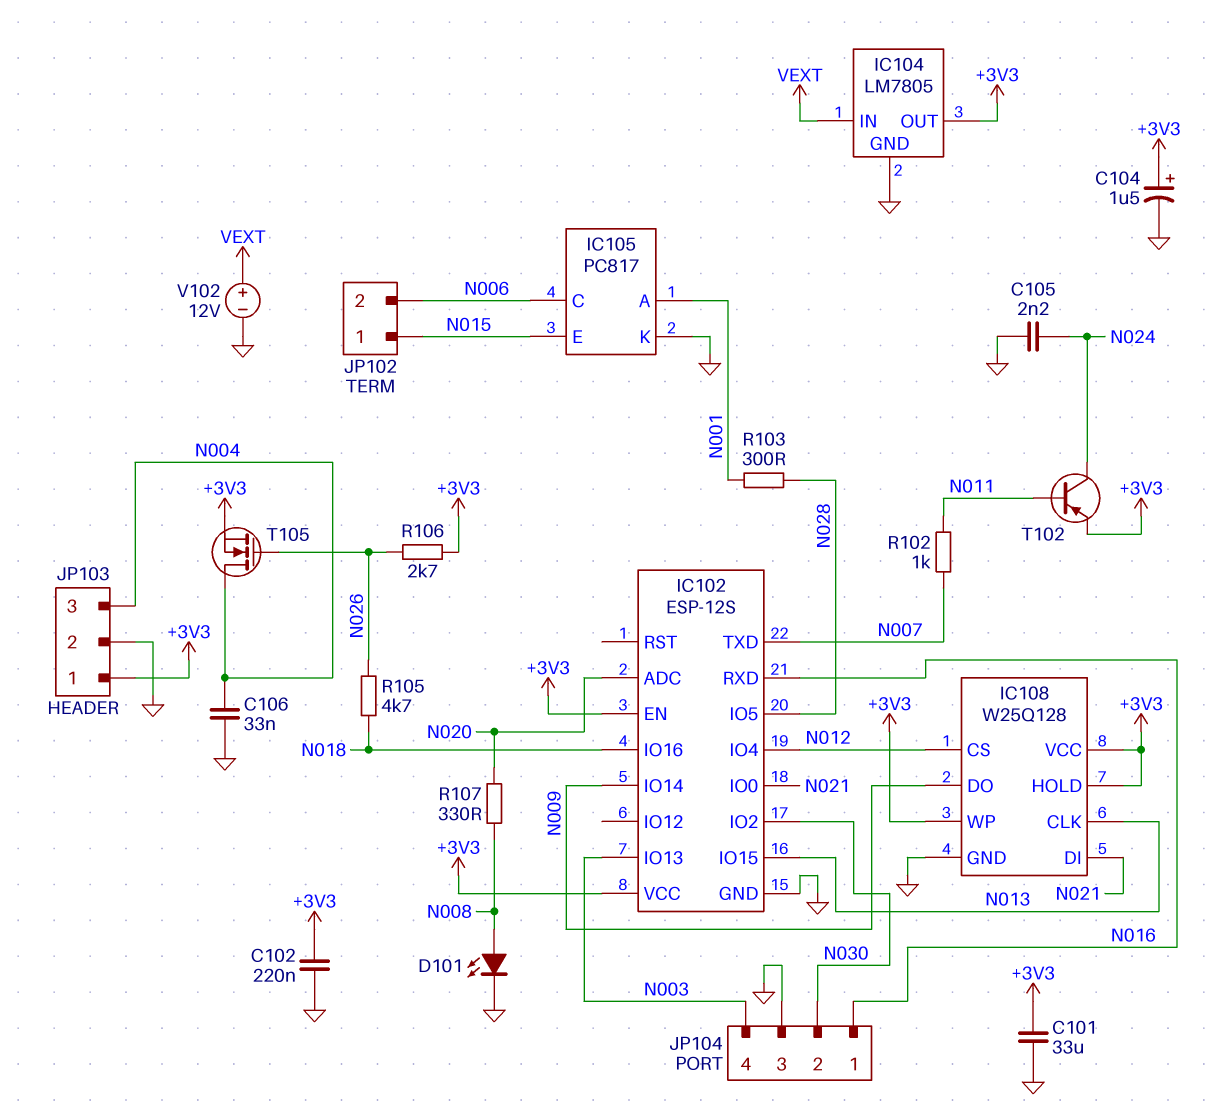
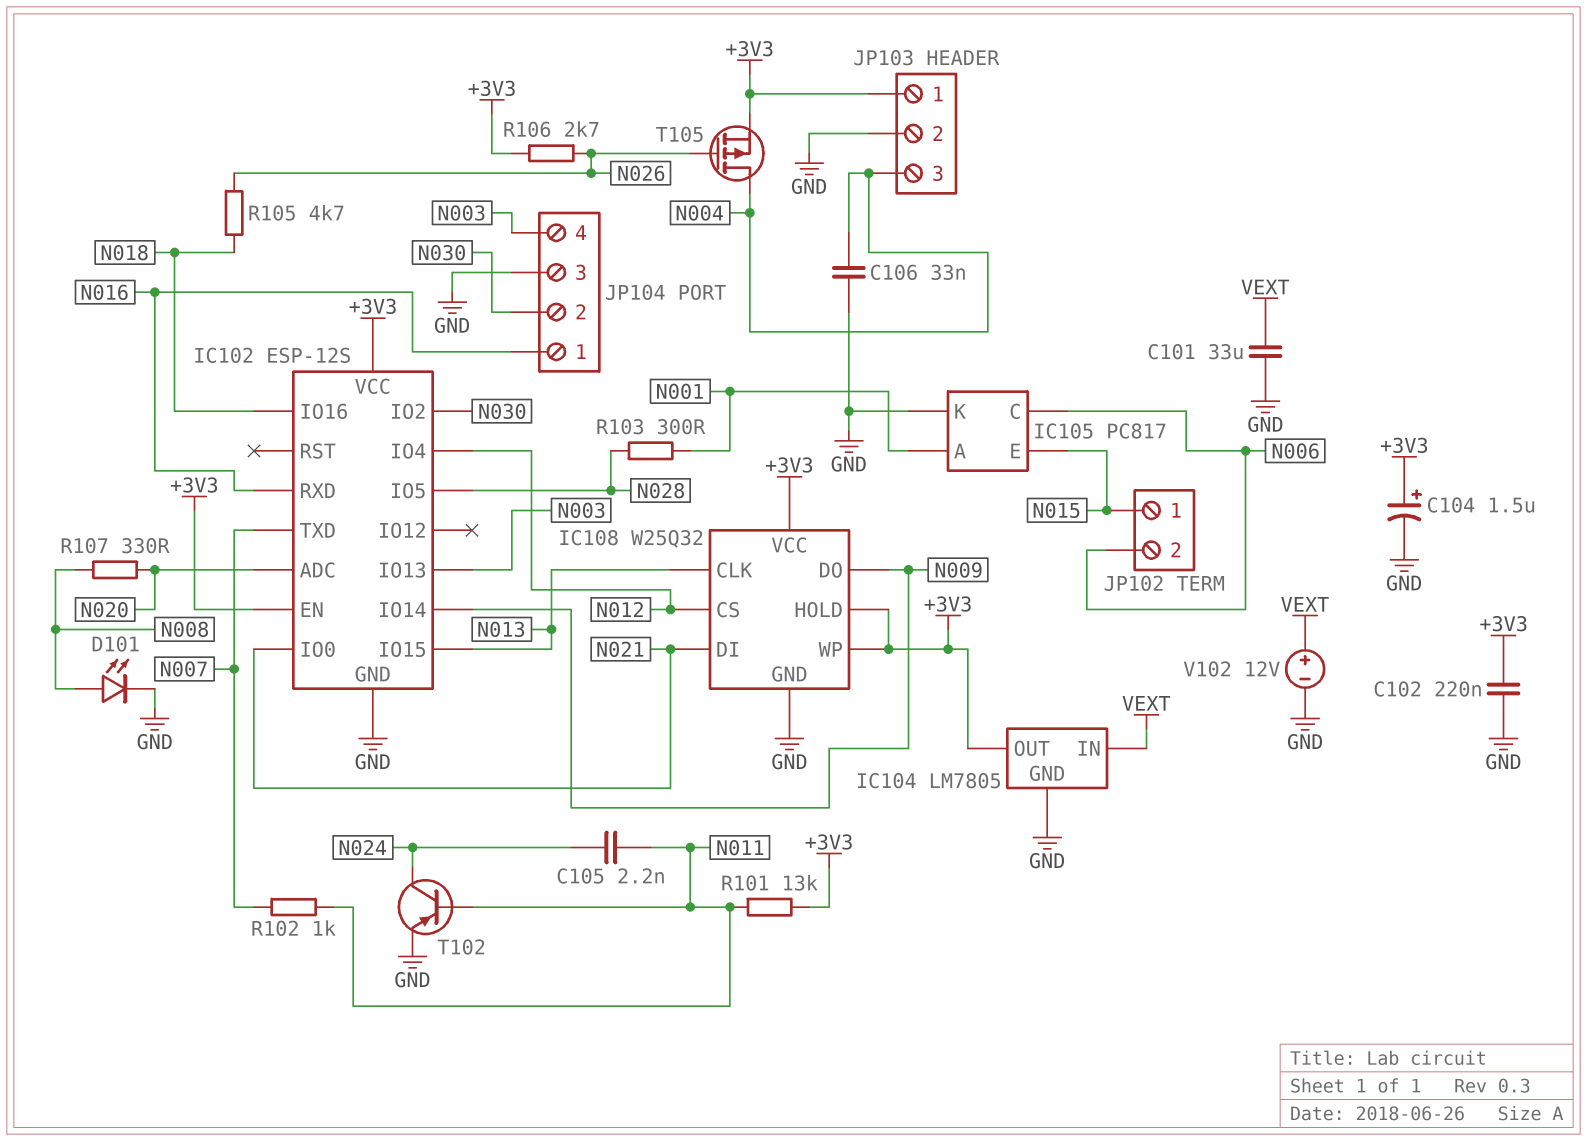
C101: 33uF (+3V3, GND) -> 33uF (GND, VEXT)
C105: 2.2nF (GND, N024) -> 2.2nF (N011, N024)
IC108: W25Q128 -> W25Q32
R101: none -> 13k (+3V3, N011)
T102: PNP (B N011, C N024, E +3V3) -> PNP (B N011, C N024, E GND)
T105: NMOS (G N026, D N004, S +3V3) -> PMOS (G N026, D N004, S +3V3)

